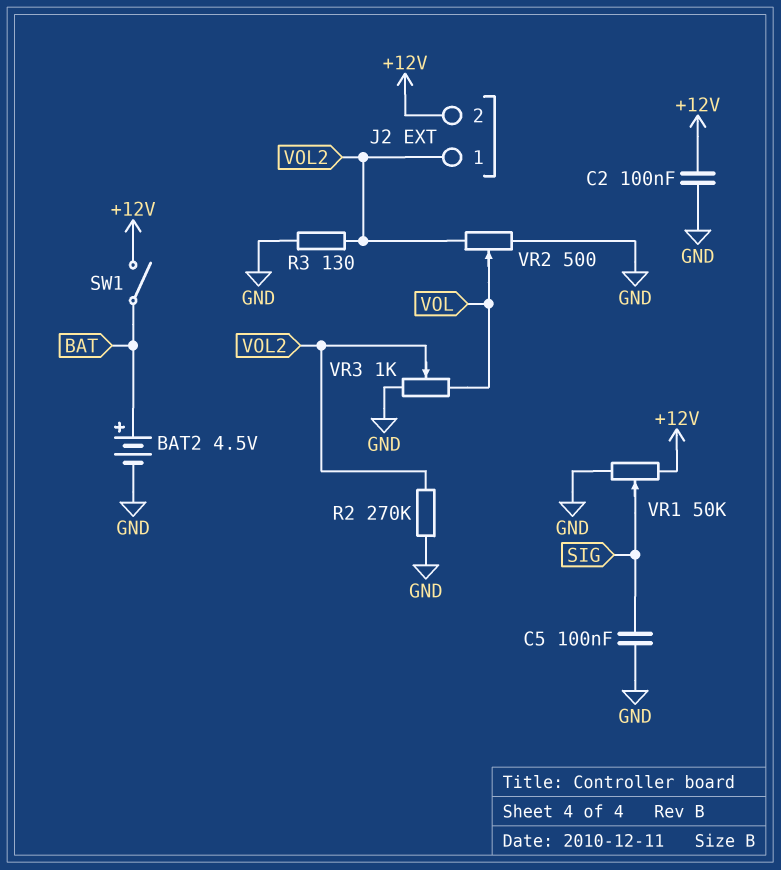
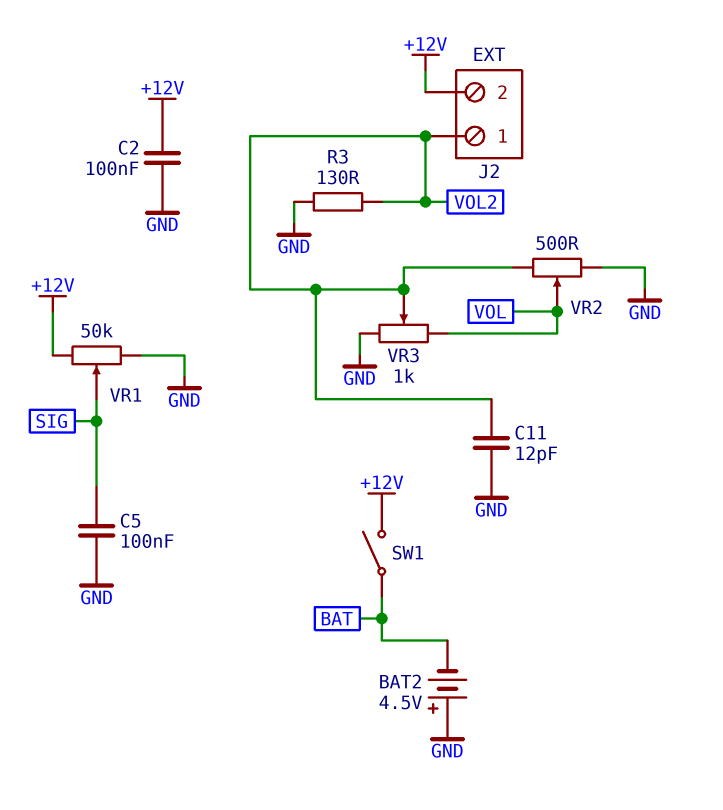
BAT2: 4.5V (plus BAT, minus GND) -> 4.5V (plus GND, minus BAT)
C11: none -> 12pF (GND, VOL2)
R2: 270k (GND, VOL2) -> none

